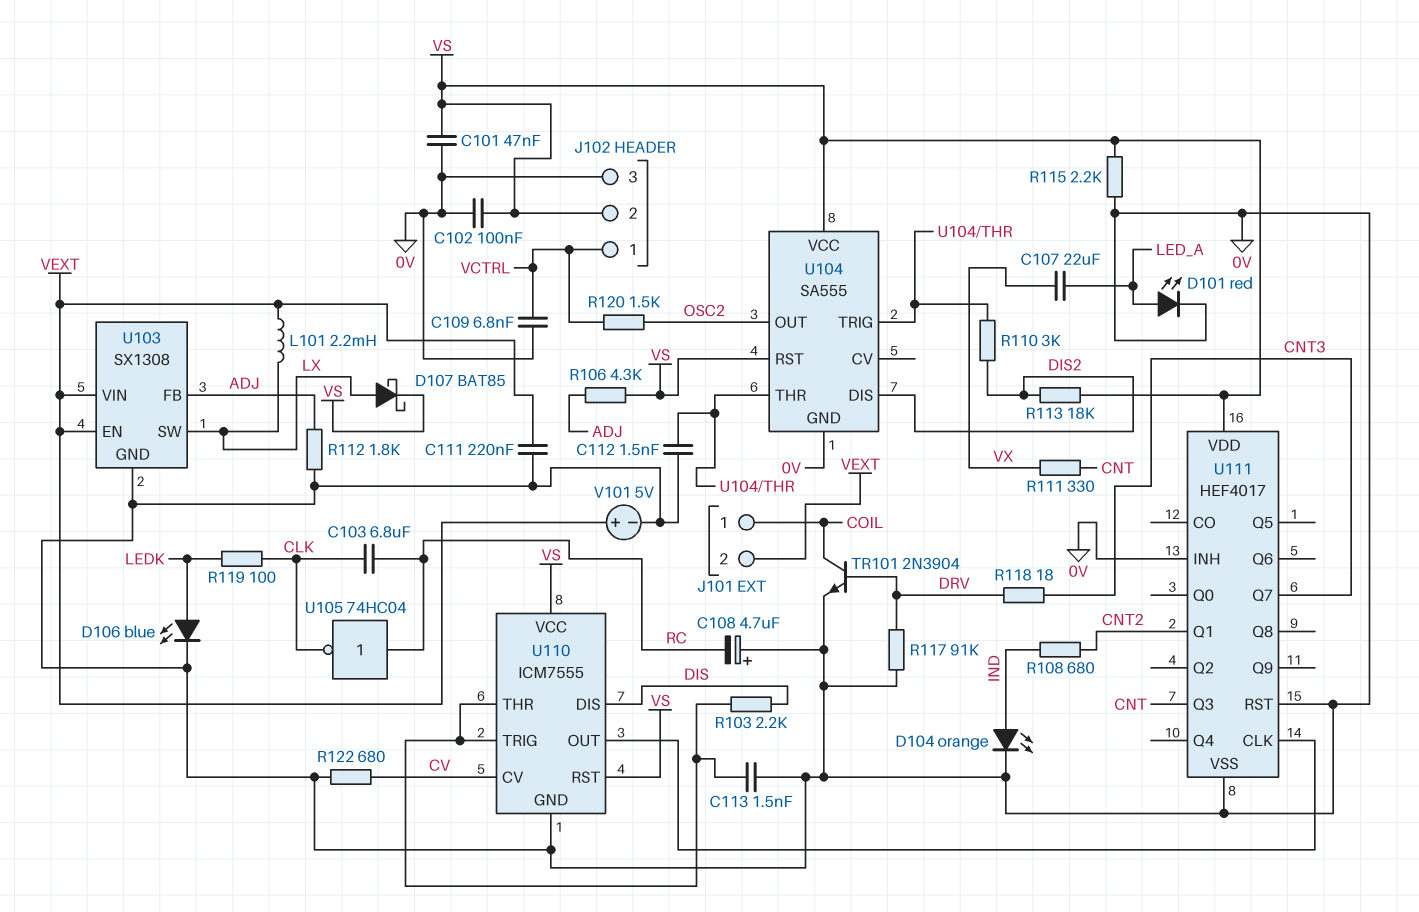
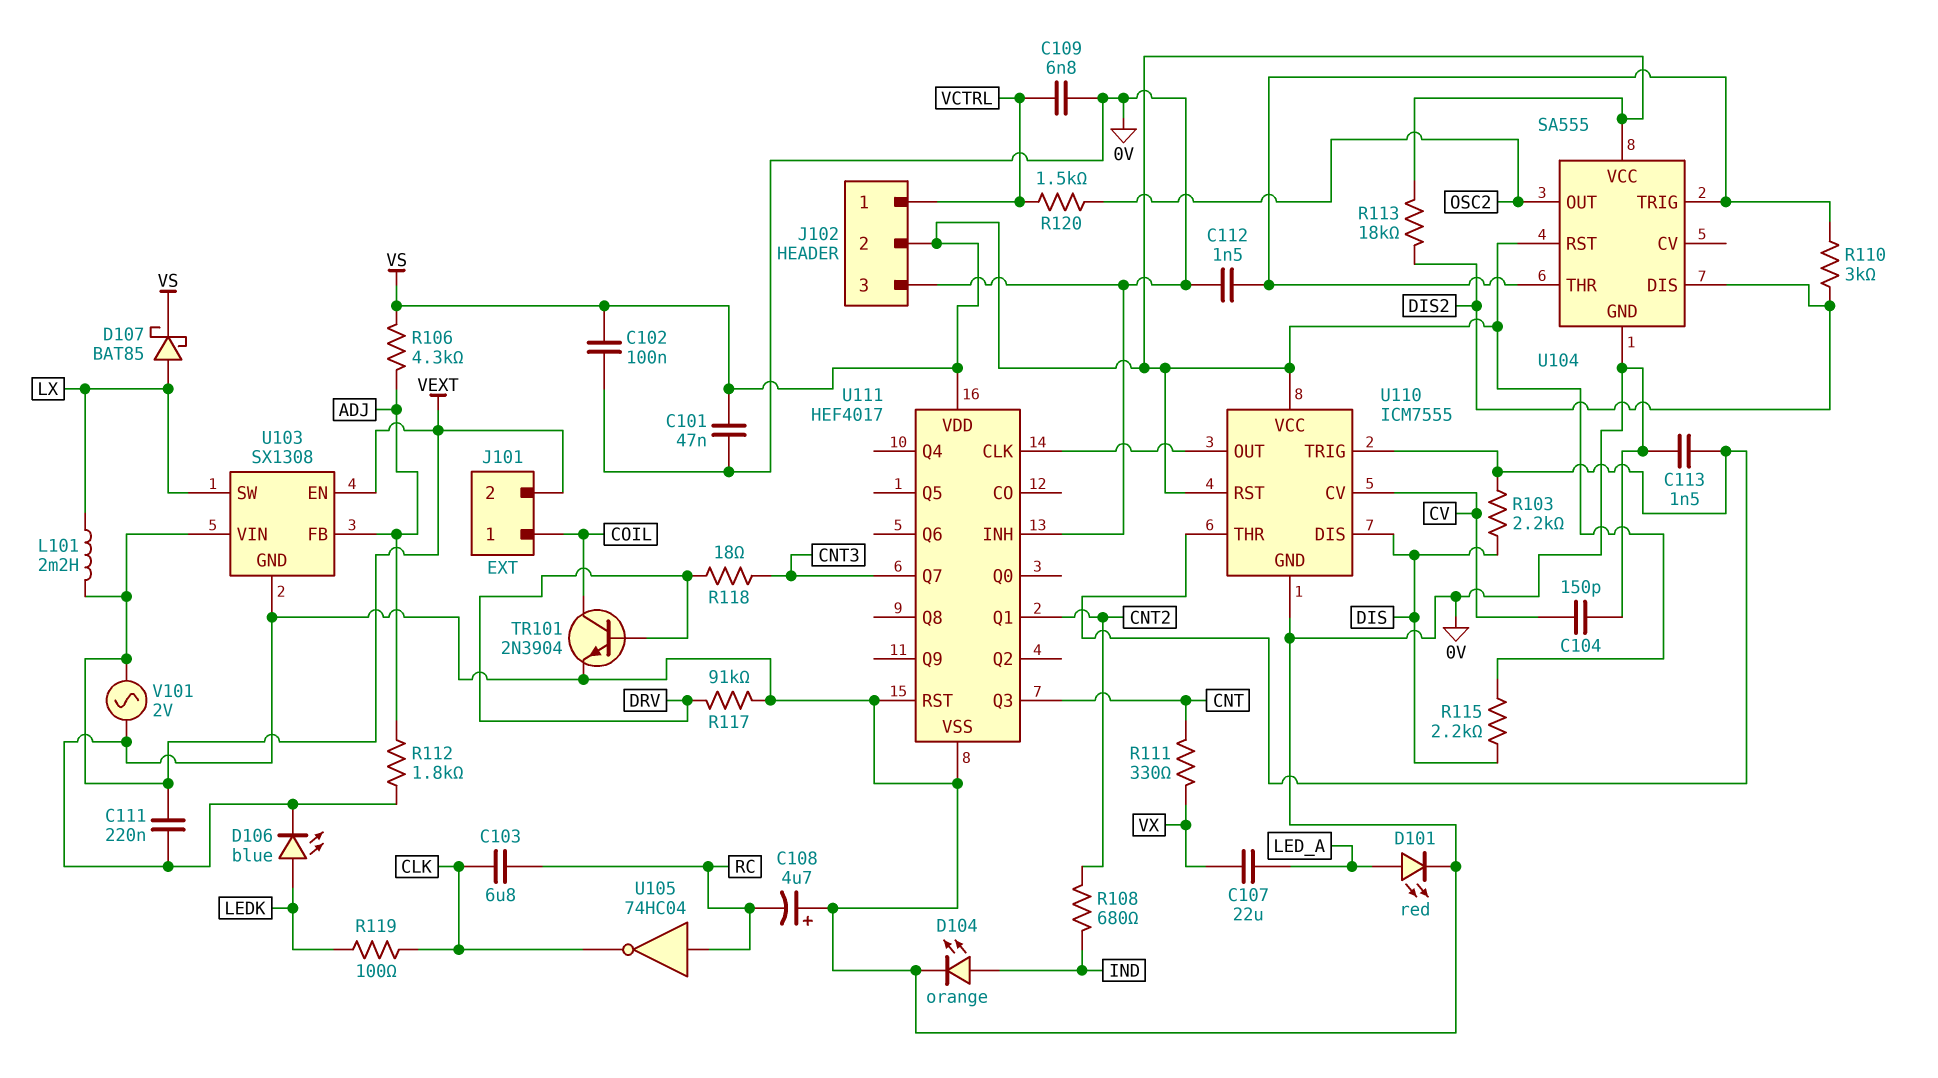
C104: none -> 150pF (0V, CV)
R115: 2.2k (0V, VS) -> 2.2k (DIS, VS)
R122: 680 (0V, CV) -> none
V101: 5V (plus VEXT, minus 0V) -> AC 2V (0V, VEXT)

